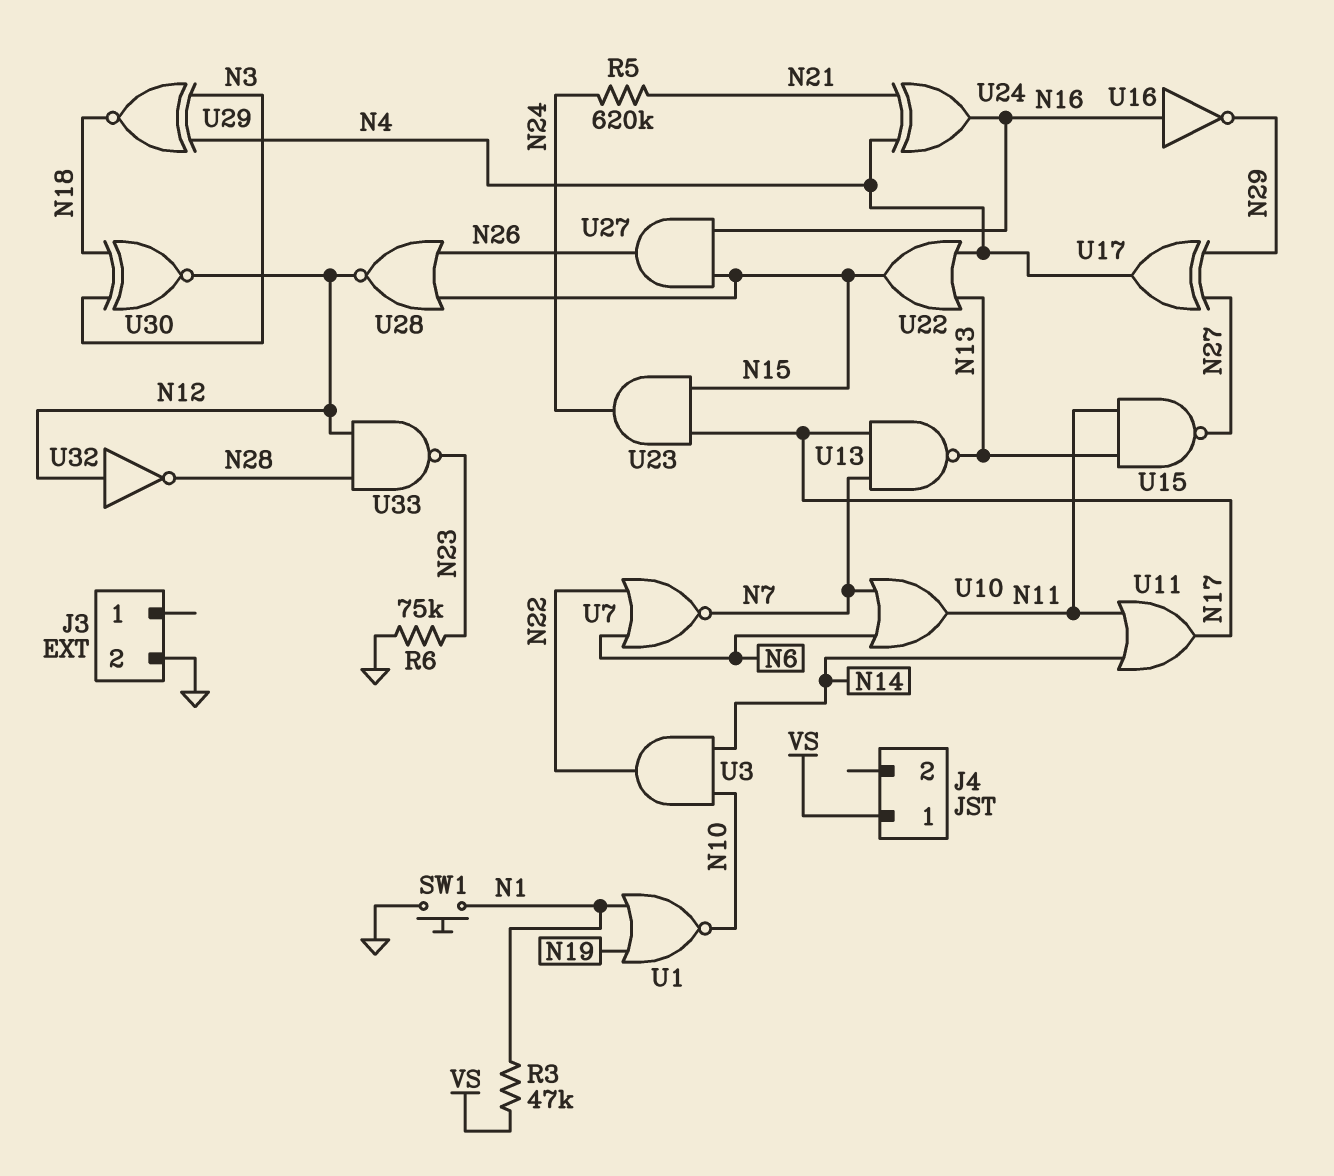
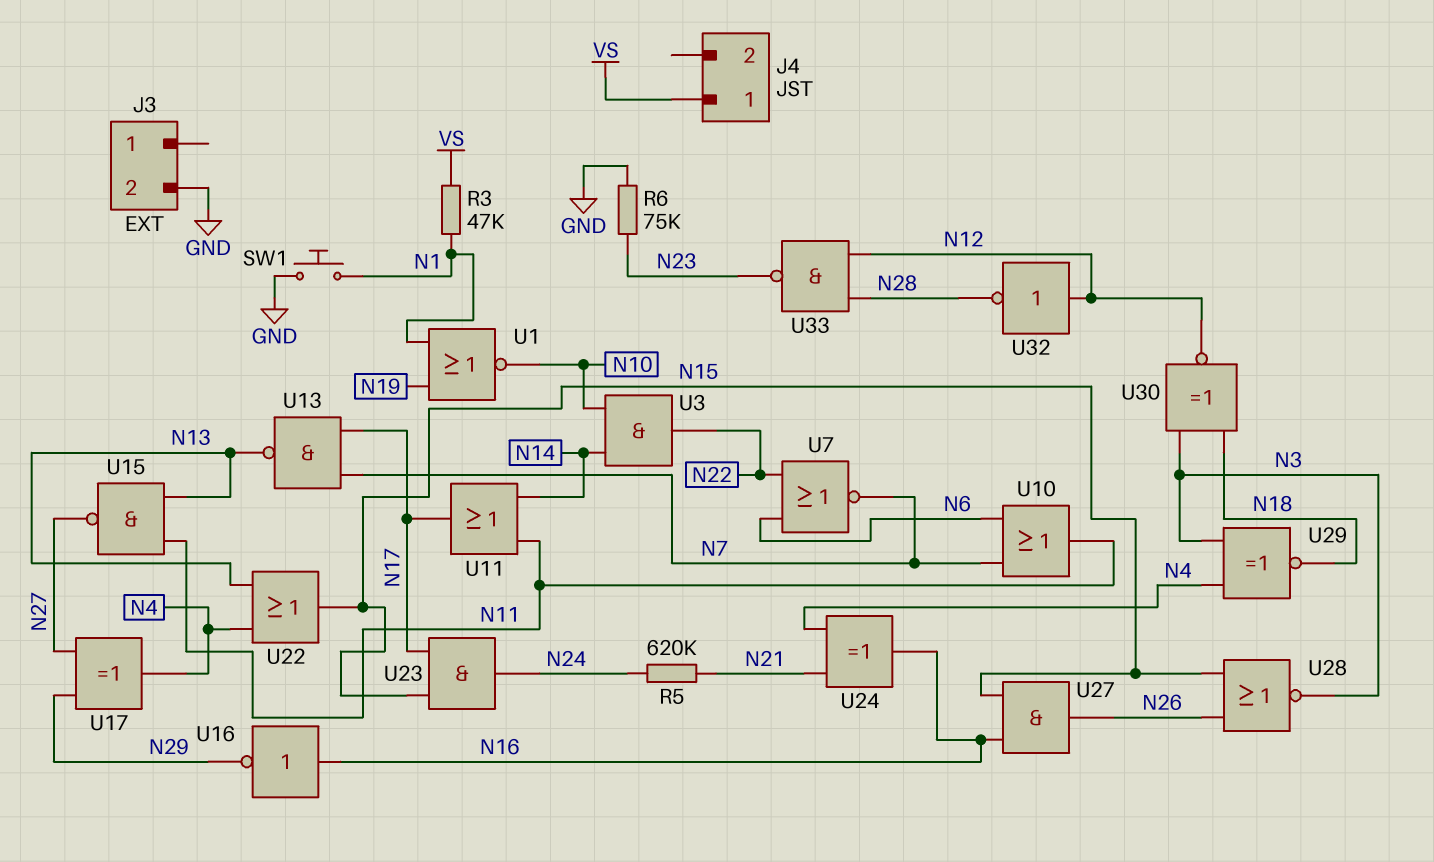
U28: NOR (in N15, in N26, out N12) -> NOR (in N15, in N26, out N3)

